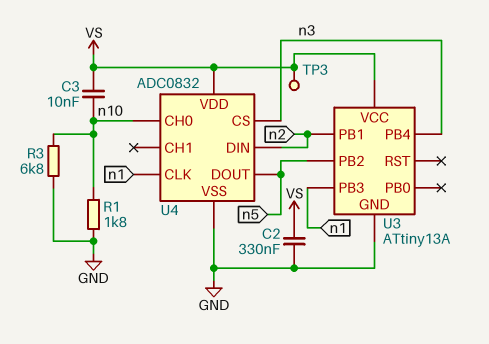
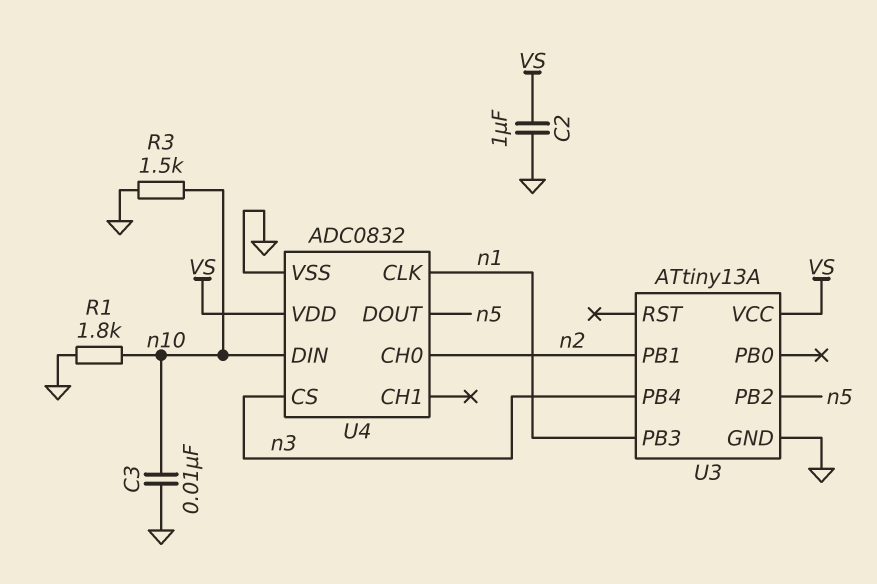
C2: 330nF (GND, VS) -> 1uF (GND, VS)
C3: 10nF (VS, n10) -> 10nF (GND, n10)
R3: 6.8k (GND, n10) -> 1.5k (GND, n10)
TP3: test point (VS) -> none
U4 pin CH0: n10 -> n2
U4 pin DIN: n2 -> n10

